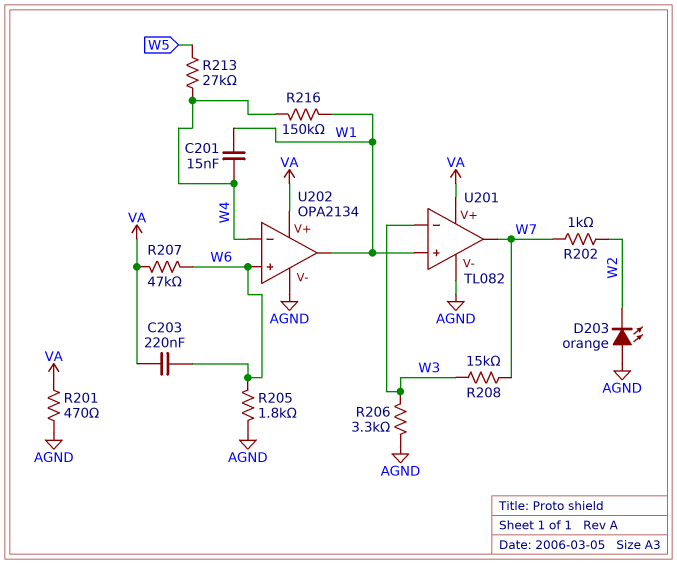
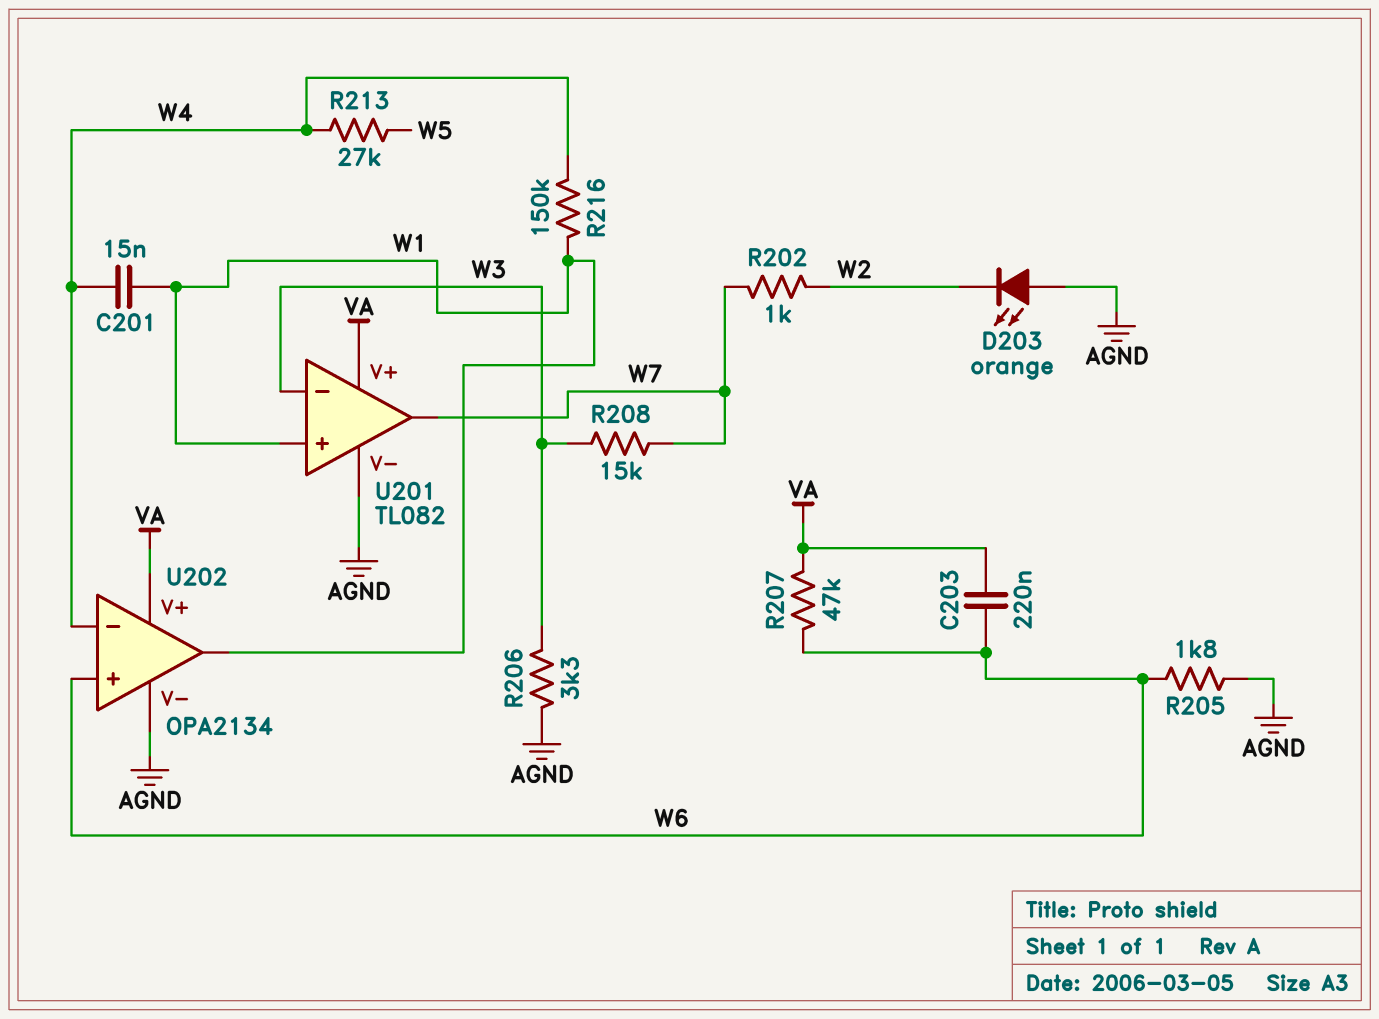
R201: 470 (AGND, VA) -> none

